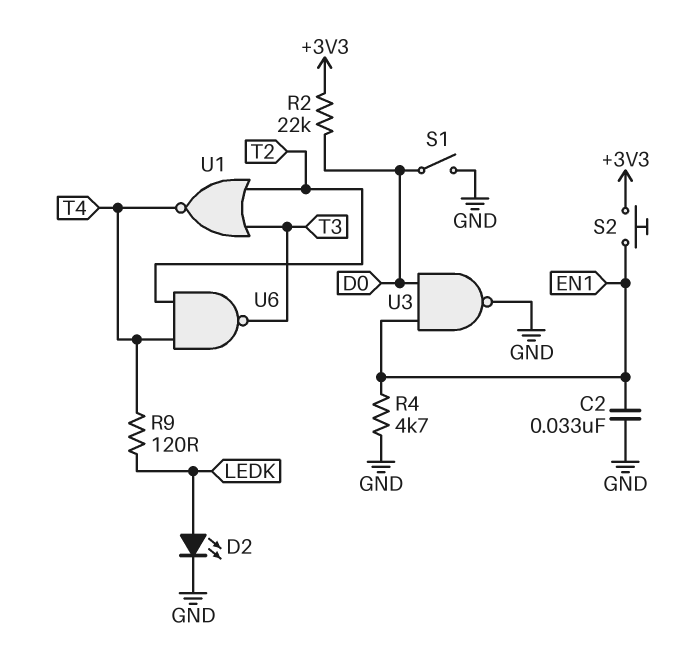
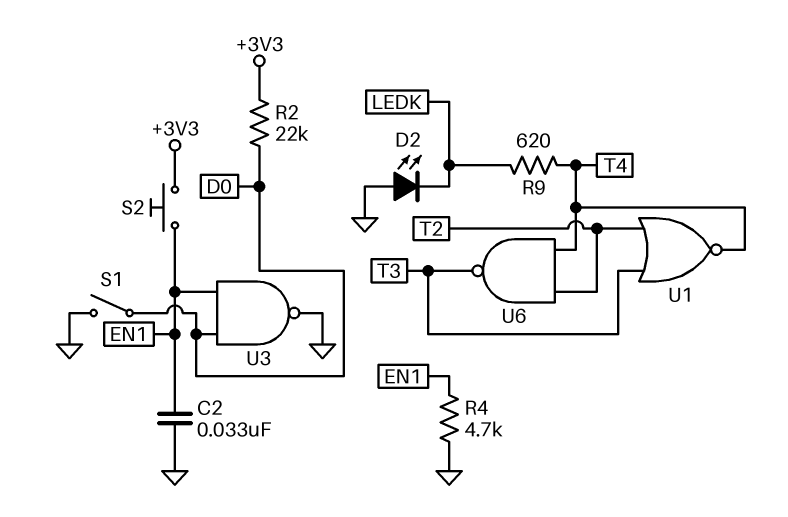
D2: LED (A LEDK, K GND) -> LED (A GND, K LEDK)
R9: 120 (LEDK, T4) -> 620 (LEDK, T4)

